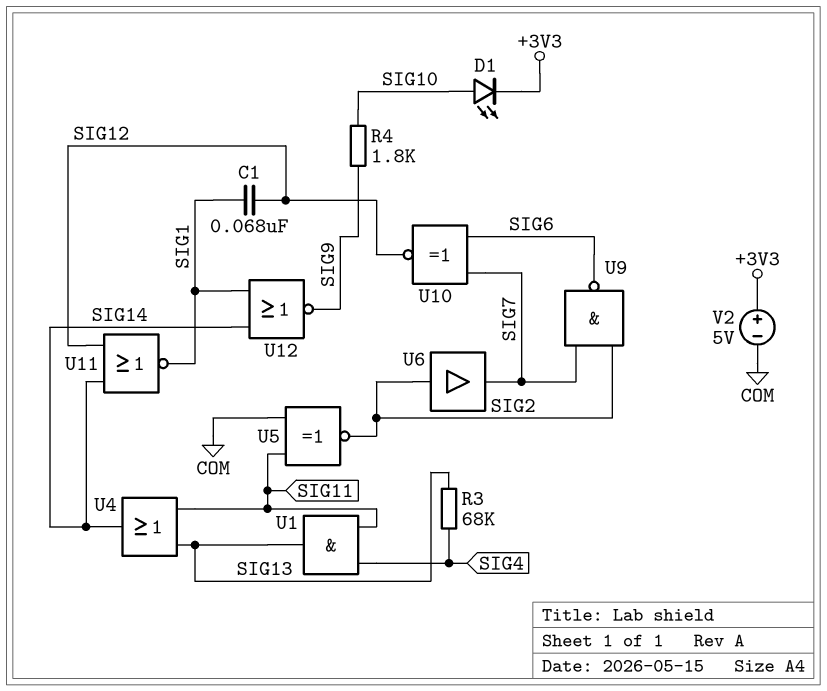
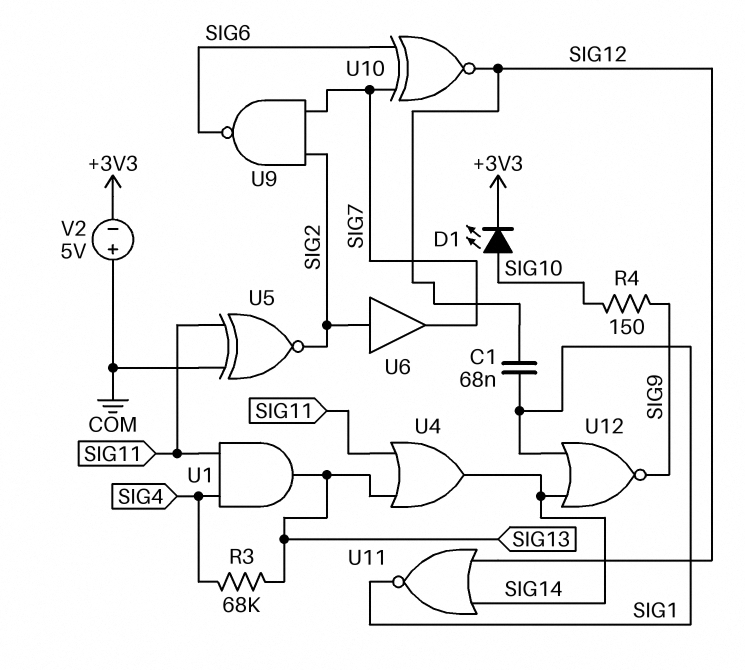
R4: 1.8k (SIG9, SIG10) -> 150 (SIG9, SIG10)
V2: 5V (plus +3V3, minus COM) -> 5V (plus COM, minus +3V3)

